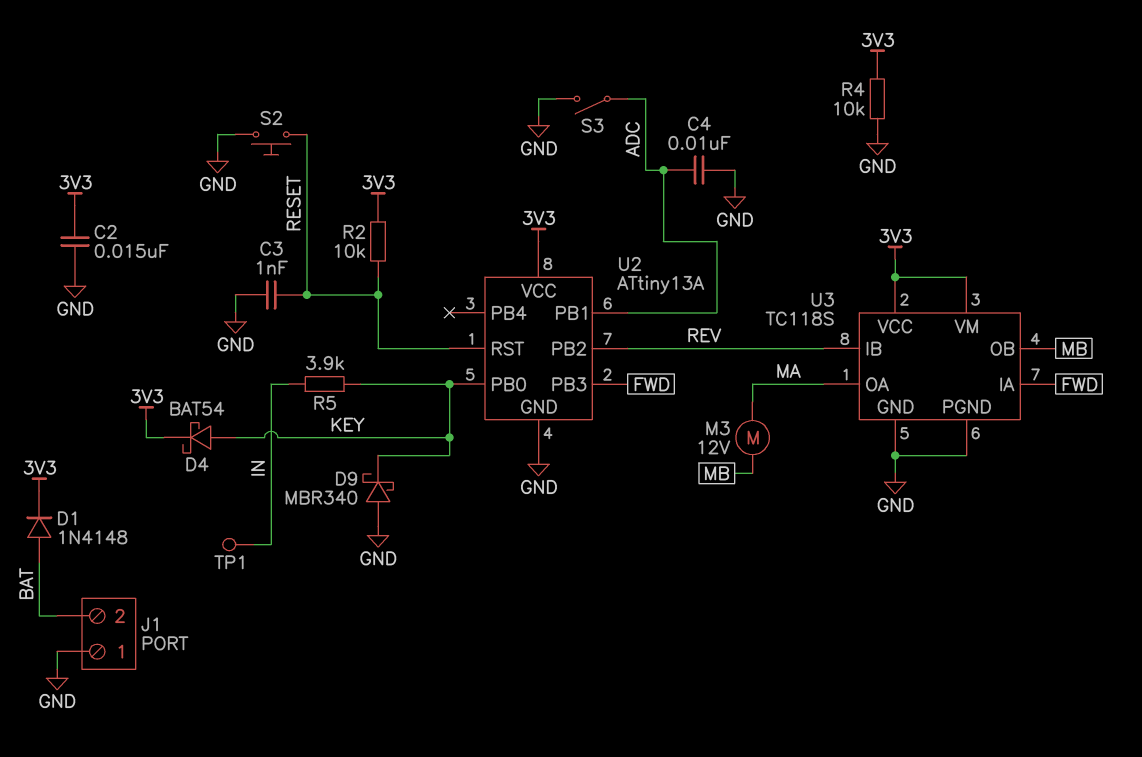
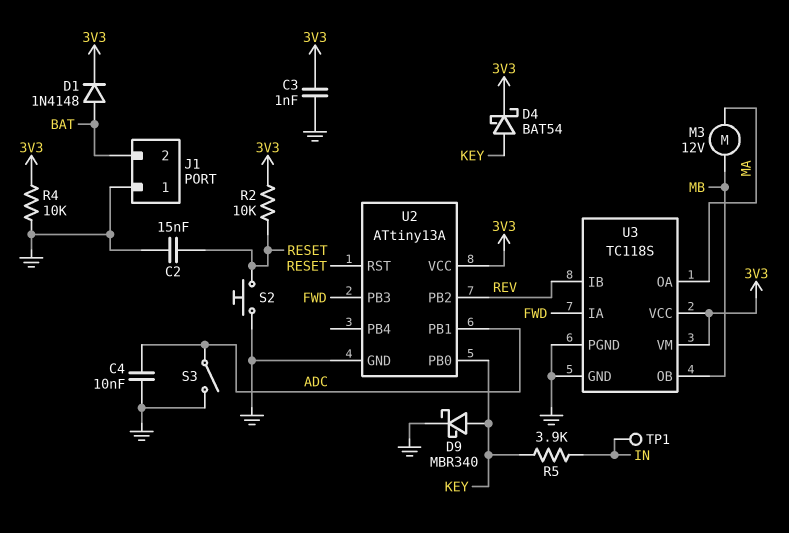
C2: 15nF (3V3, GND) -> 15nF (GND, RESET)
C3: 1nF (GND, RESET) -> 1nF (3V3, GND)
D9: schottky MBR340 (A GND, K KEY) -> schottky MBR340 (A KEY, K GND)

